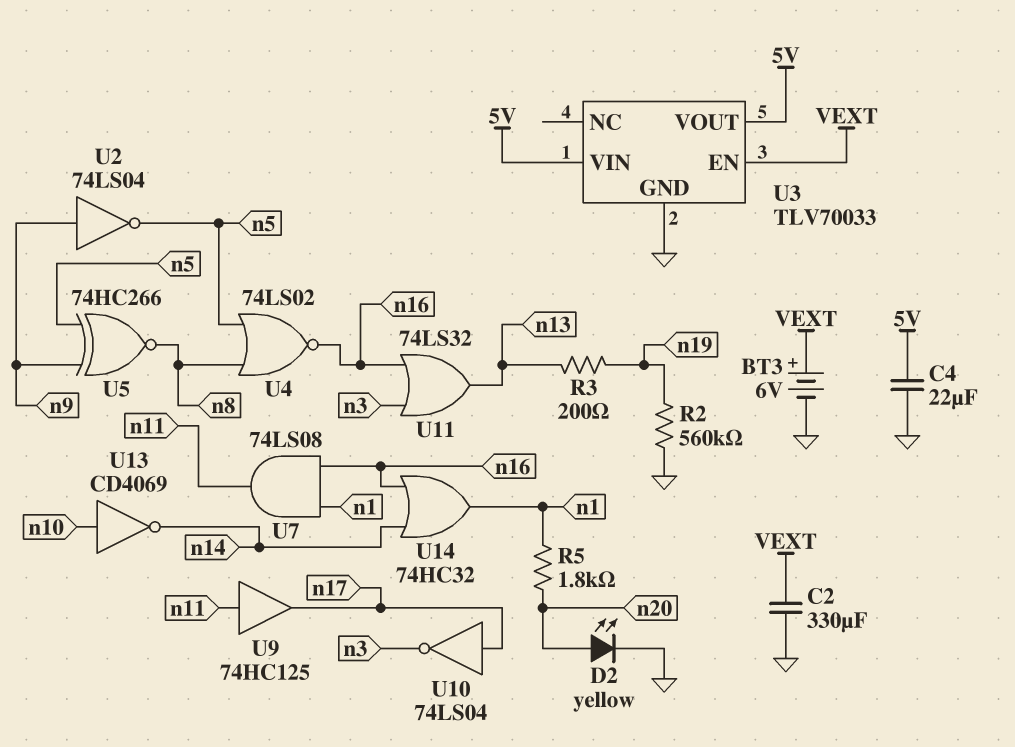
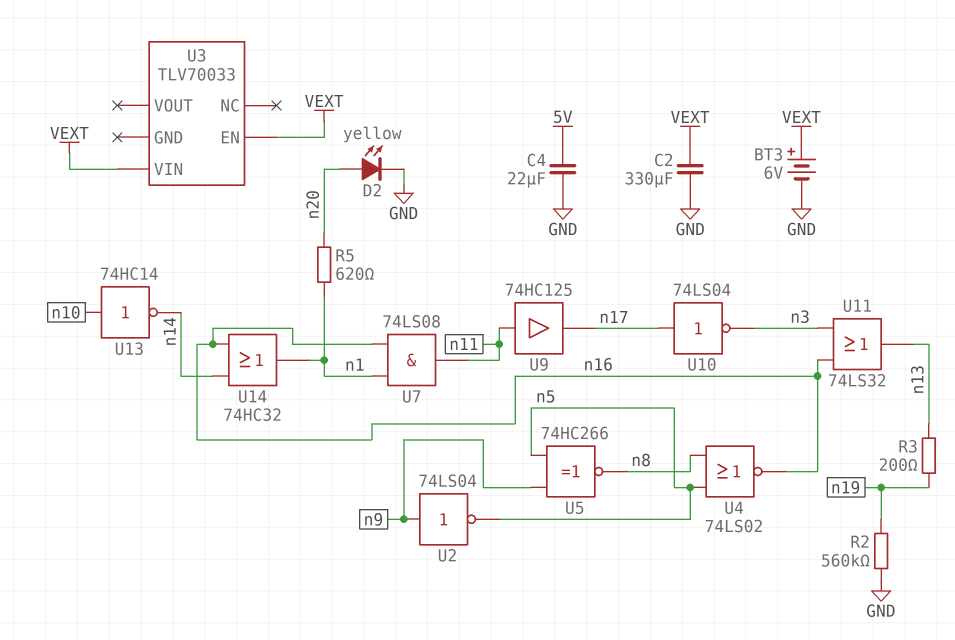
R5: 1.8k (n1, n20) -> 620 (n1, n20)
U3 pin GND: GND -> none
U3 pin VIN: 5V -> VEXT
U3 pin VOUT: 5V -> none
U13: NOT CD4069 (in n10, out n14) -> NOT 74HC14 (in n10, out n14)

